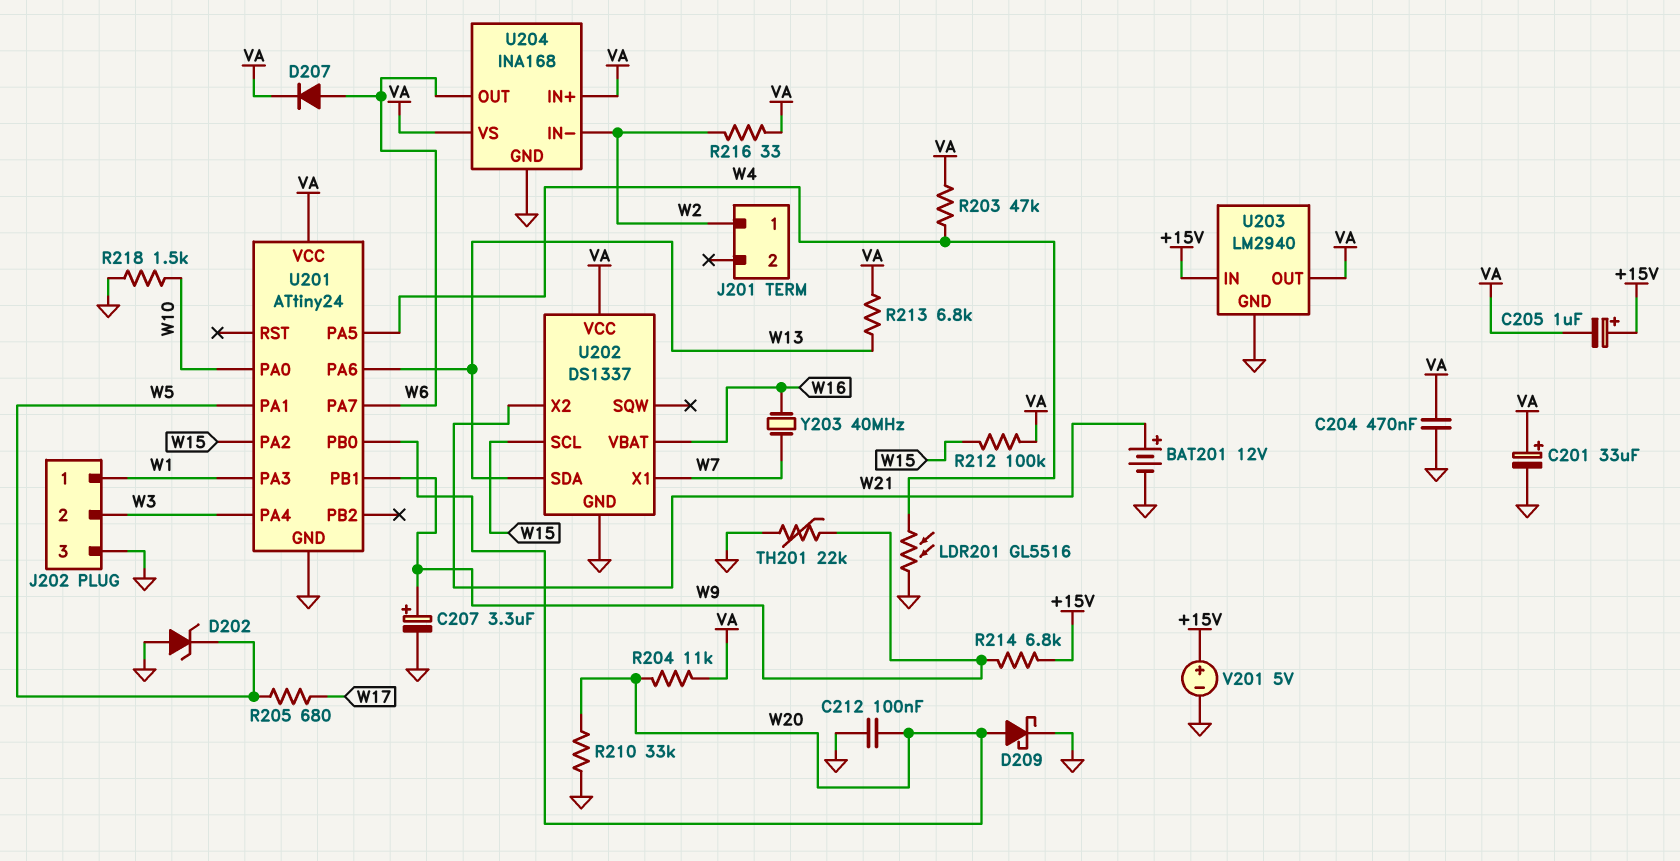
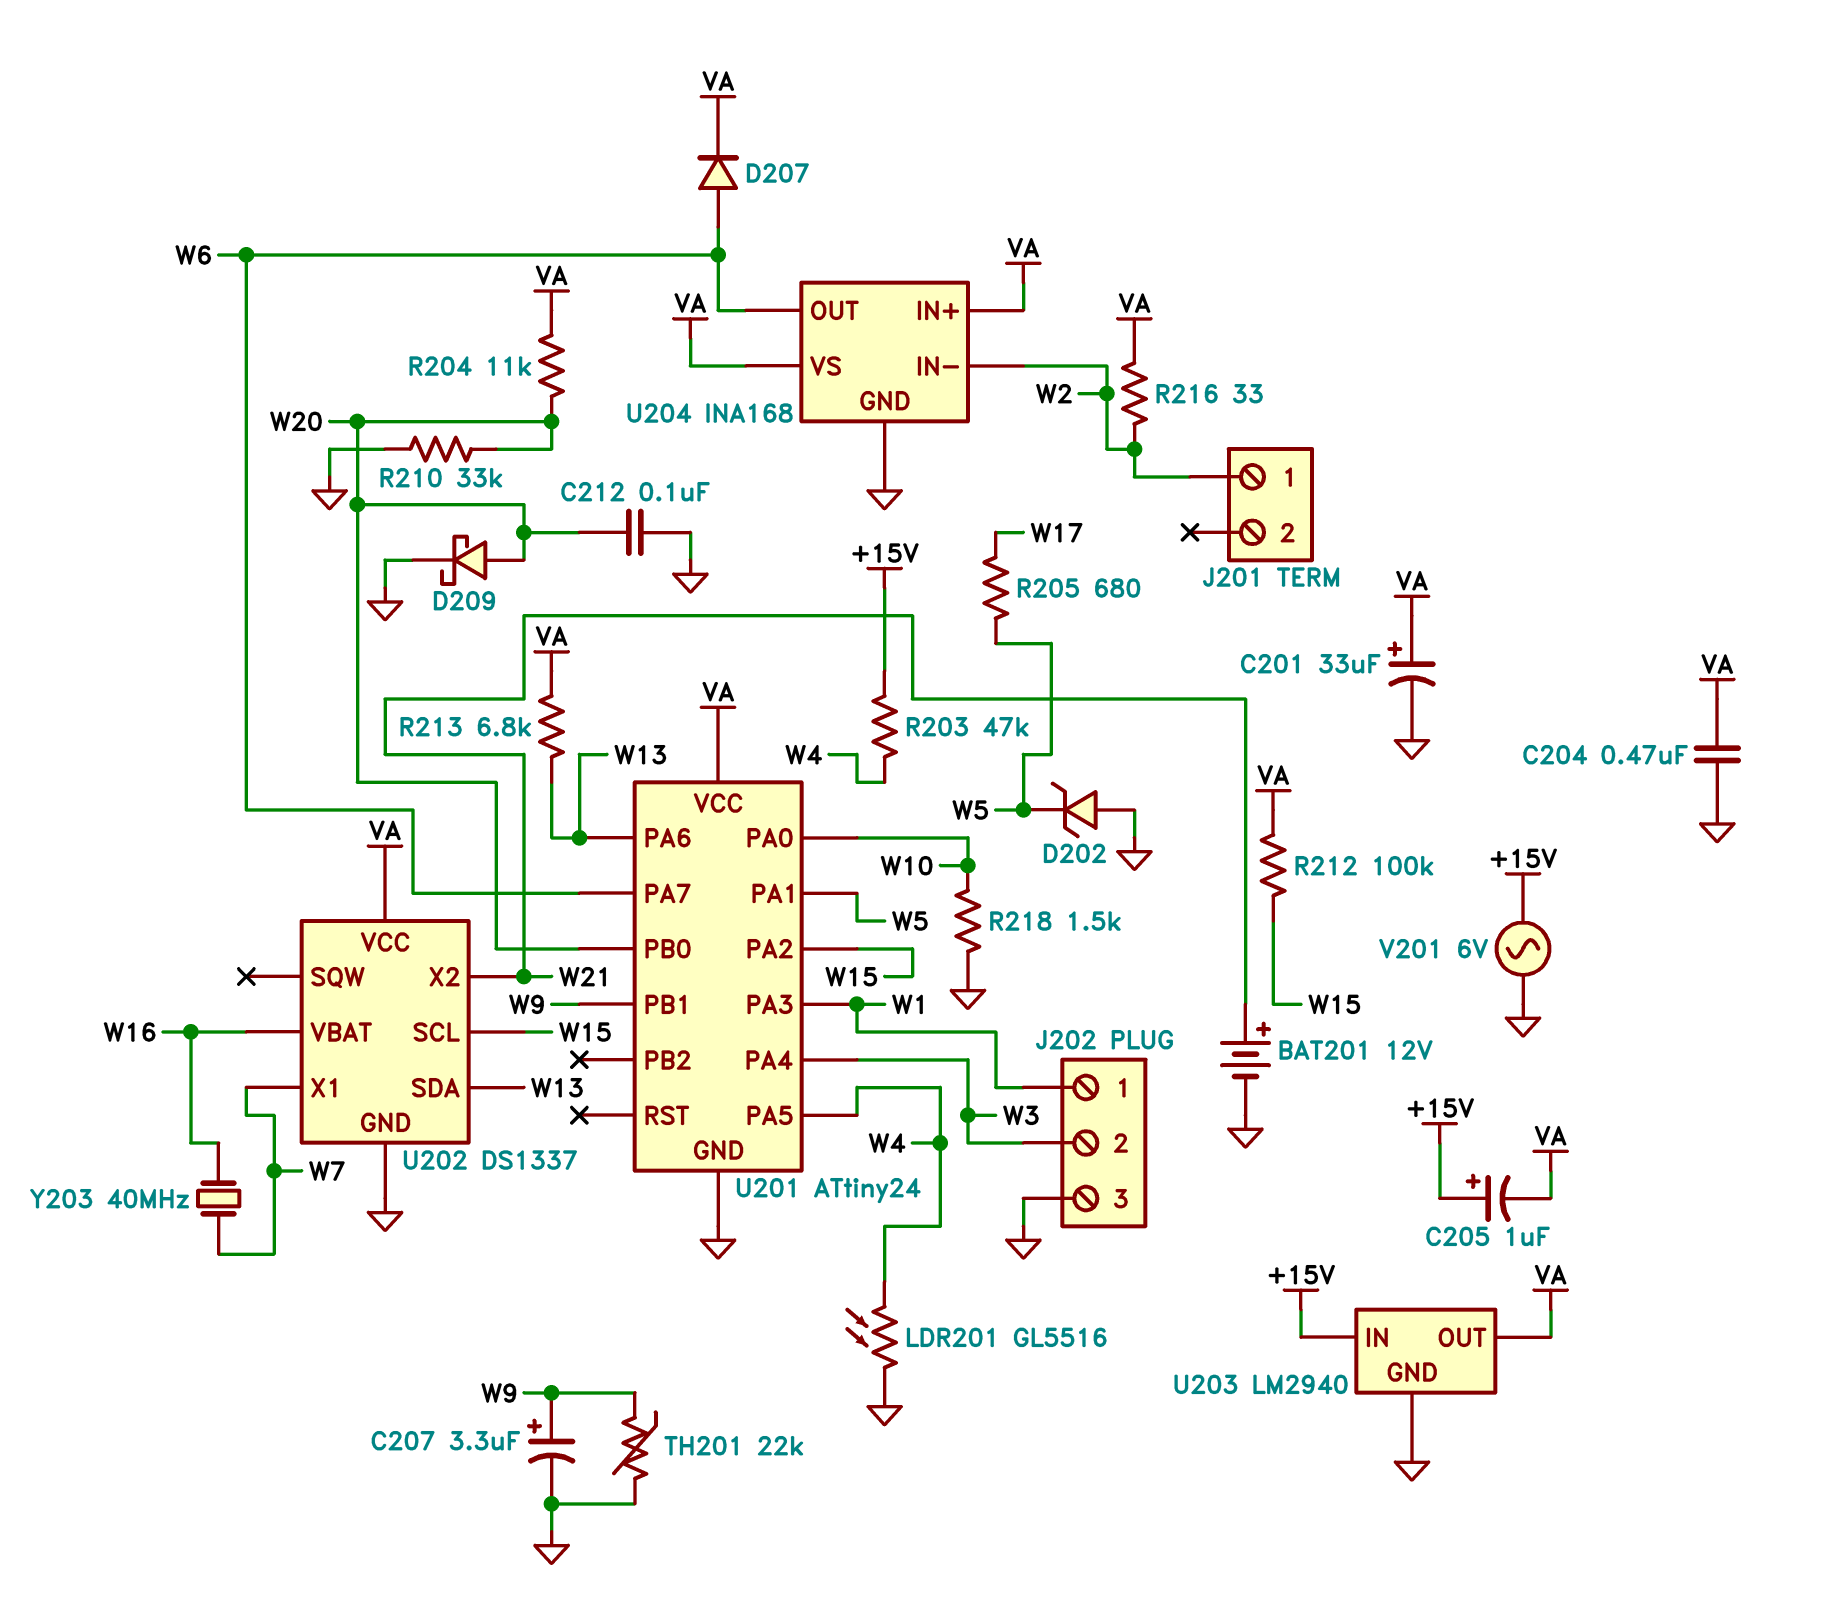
R203: 47k (VA, W4) -> 47k (+15V, W4)
R214: 6.8k (+15V, W9) -> none
V201: 5V (plus +15V, minus GND) -> AC 6V (+15V, GND)

